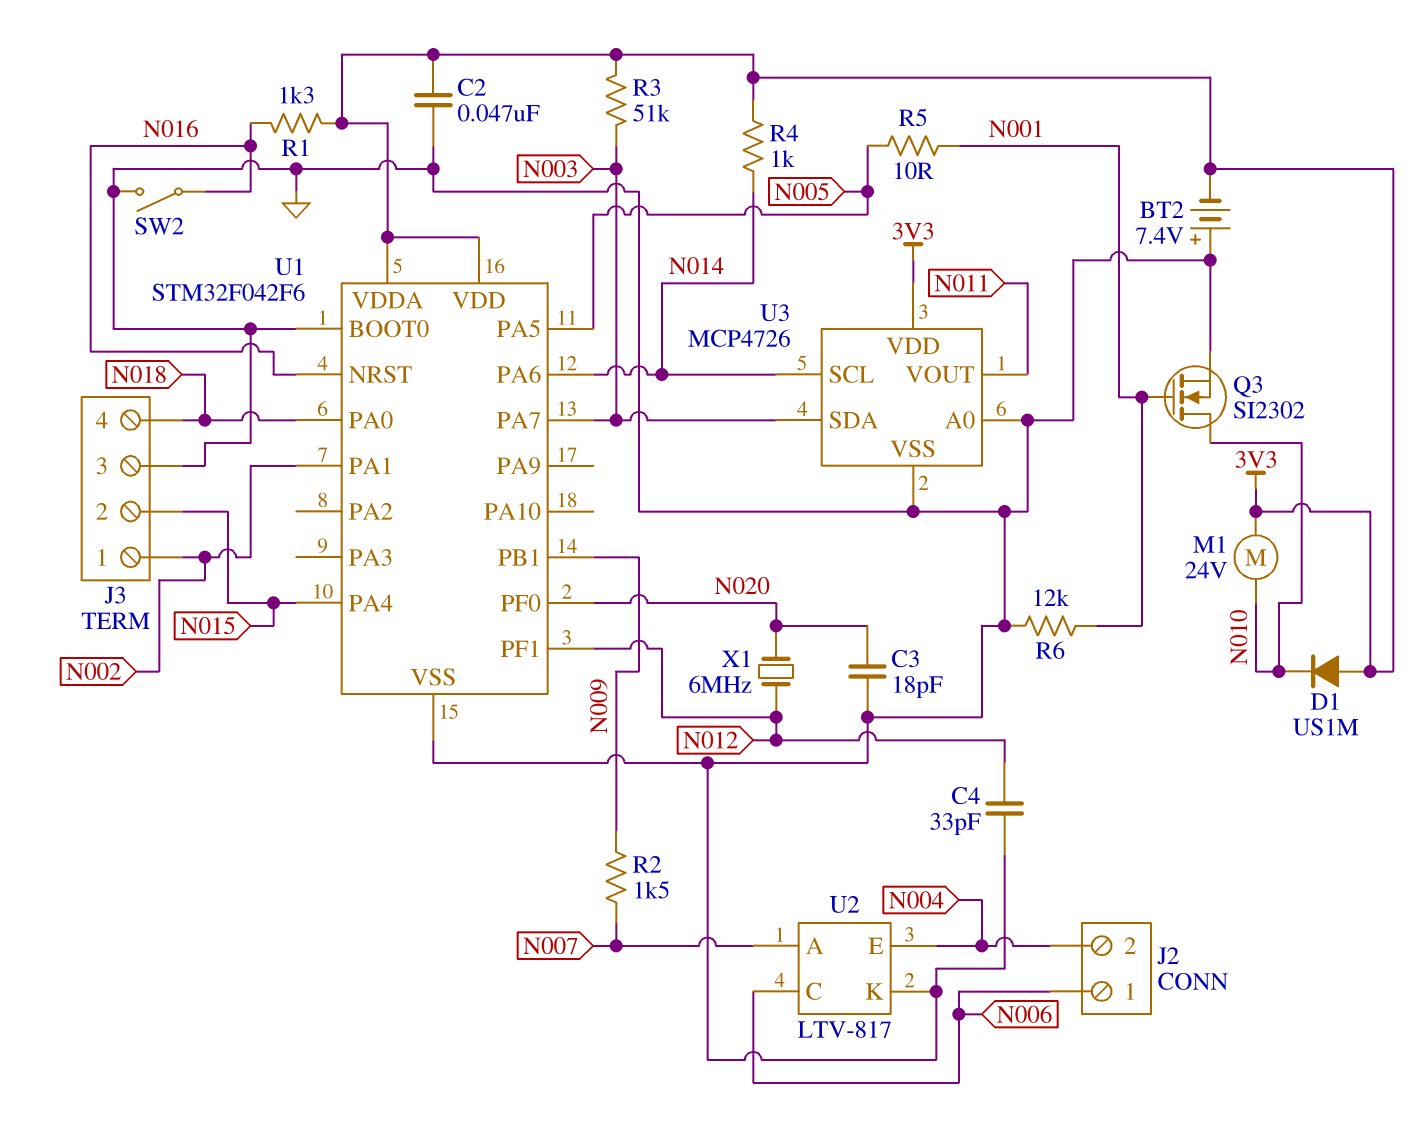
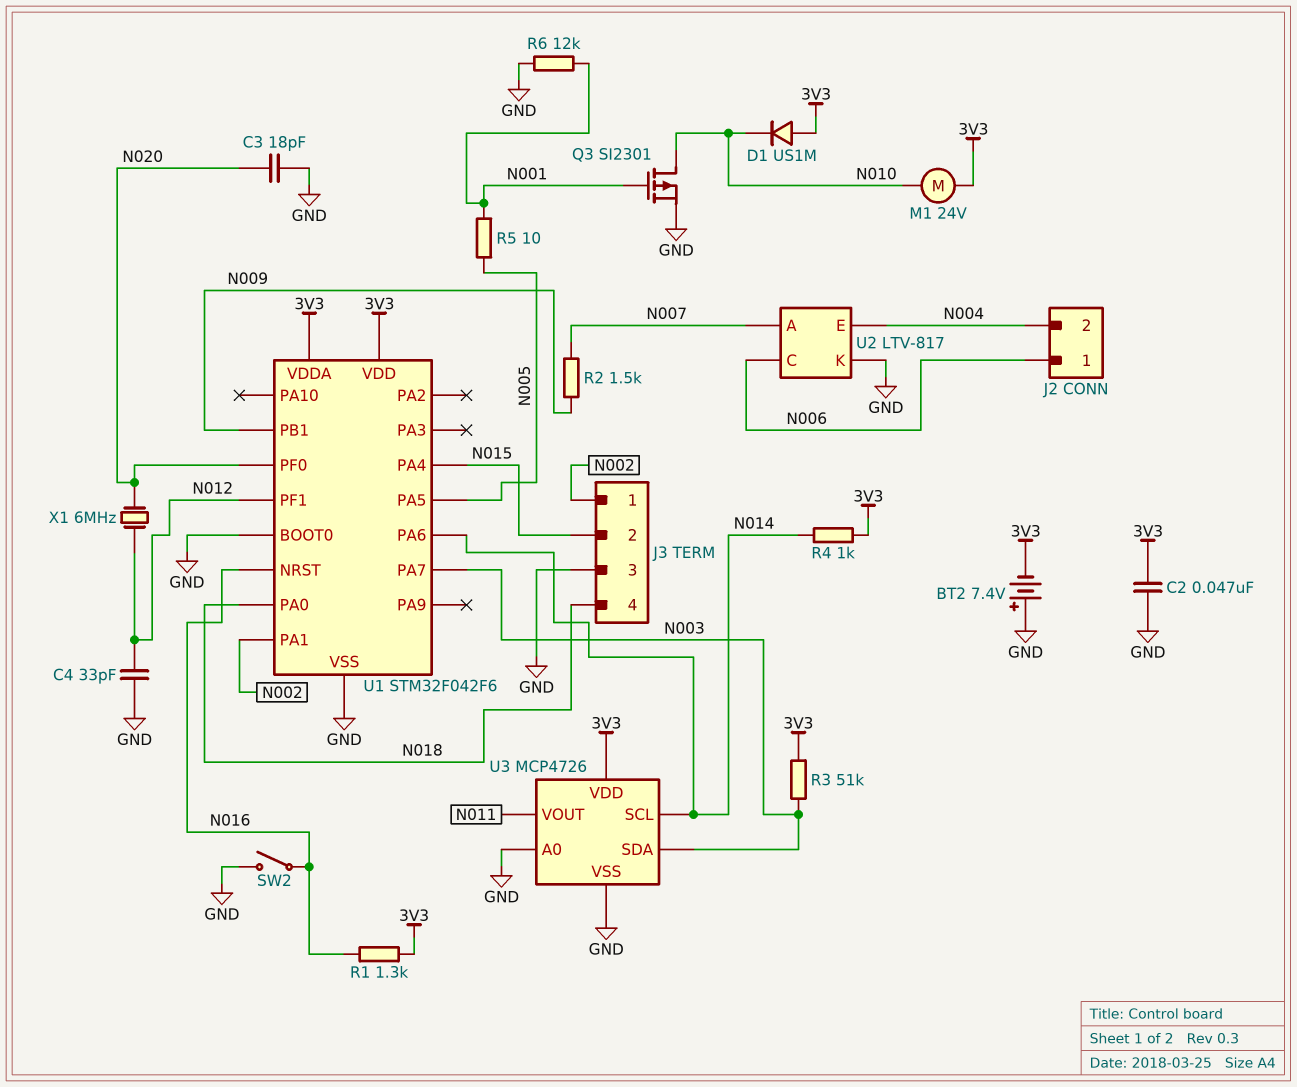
Q3: NMOS SI2302 (G N001, D N010, S GND) -> PMOS SI2301 (G N001, D N010, S GND)

